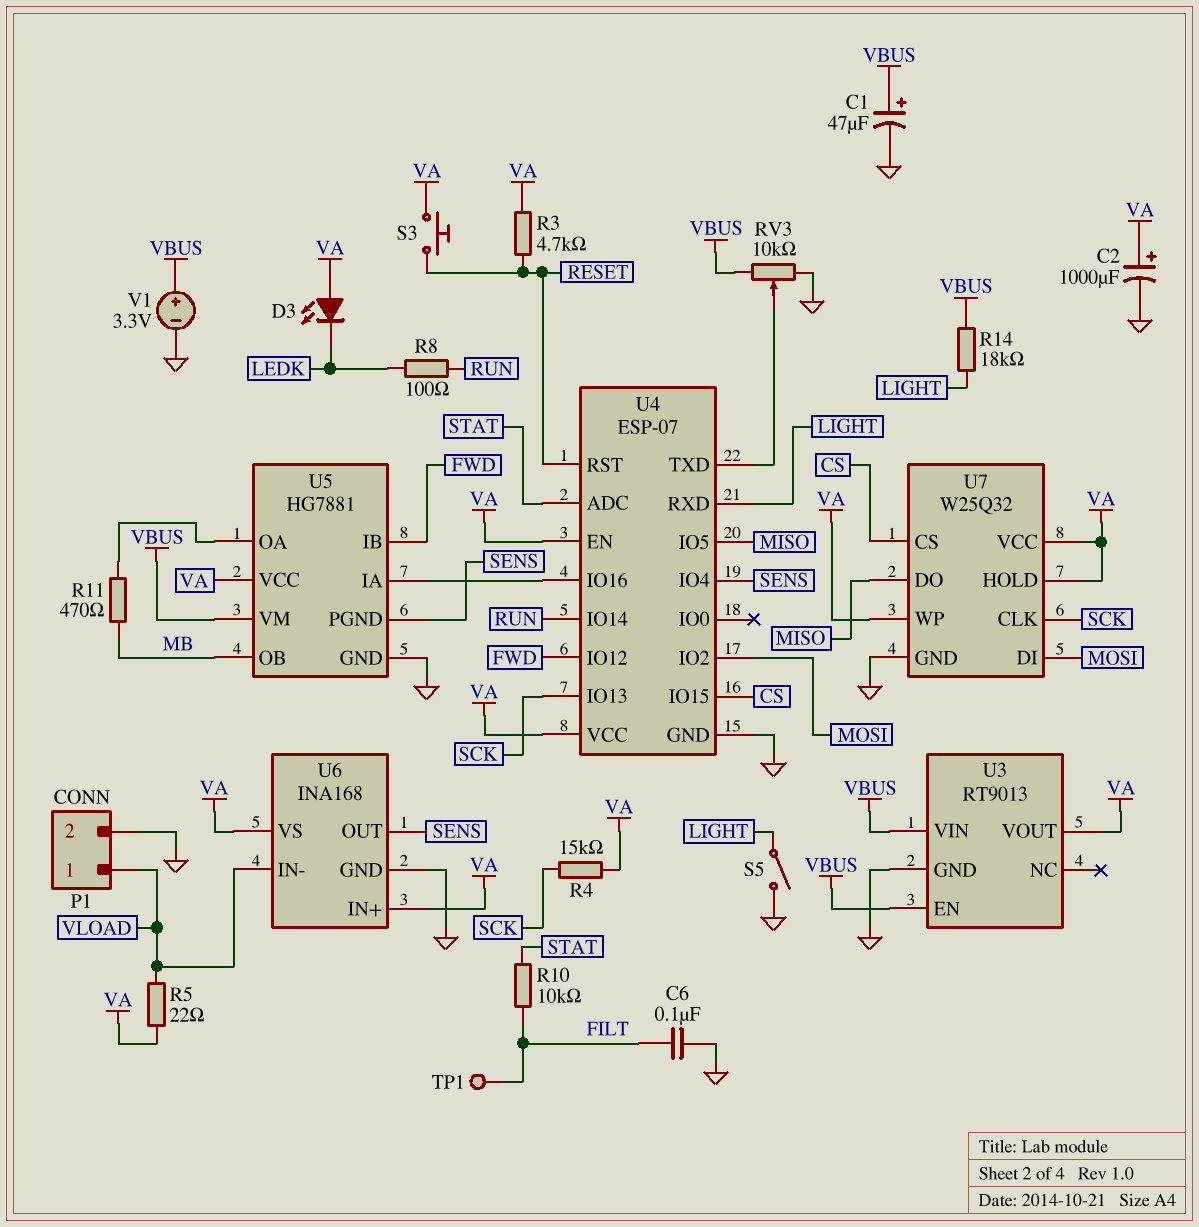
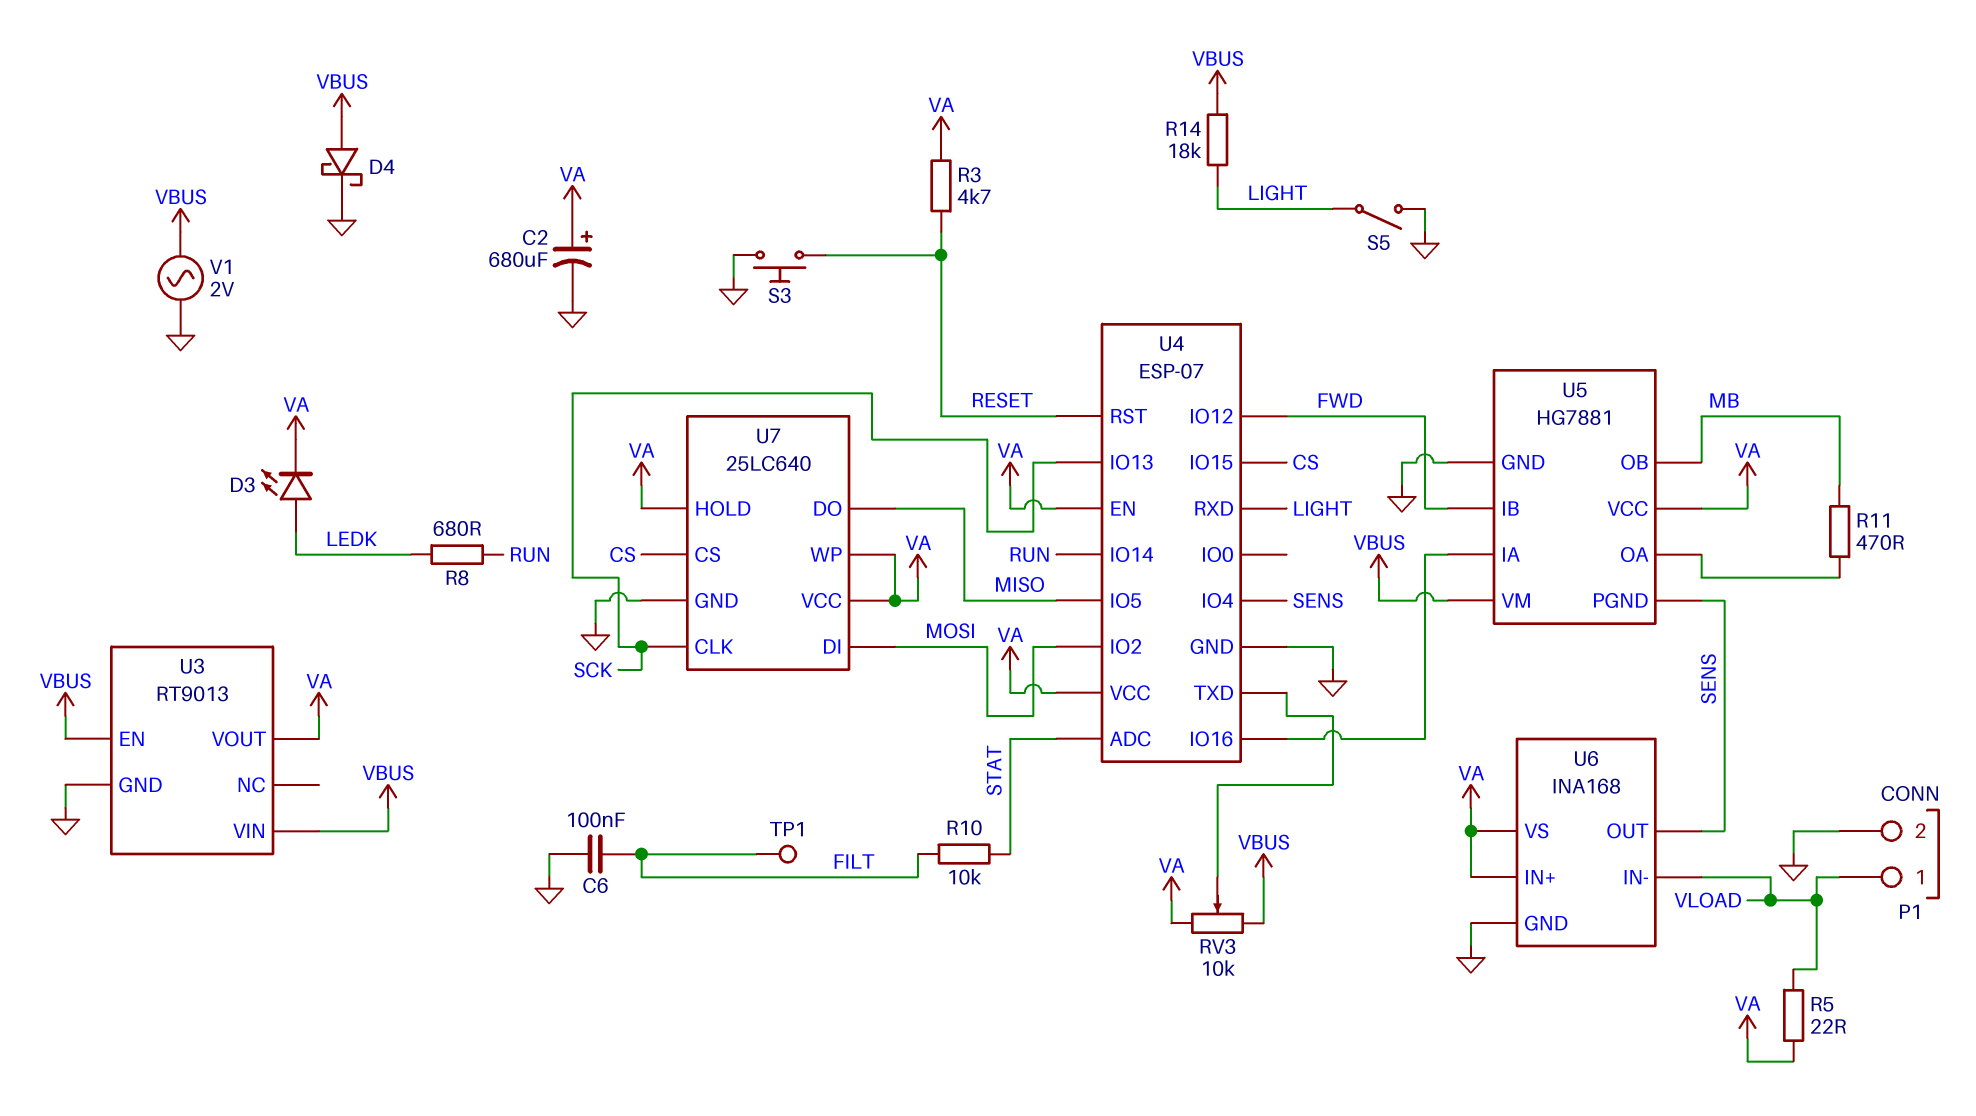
C1: 47uF (plus VBUS, minus GND) -> none
C2: 1000uF (plus VA, minus GND) -> 680uF (plus VA, minus GND)
D3: LED (A VA, K LEDK) -> LED (A LEDK, K VA)
D4: none -> schottky (A VBUS, K GND)
R4: 15k (SCK, VA) -> none
R8: 100 (LEDK, RUN) -> 680 (LEDK, RUN)
RV3: 10k (GND, VBUS, wiper U4/TXD) -> 10k (VA, VBUS, wiper U4/TXD)
S3: button (RESET, VA) -> button (GND, RESET)
U7: W25Q32 -> 25LC640
V1: 3.3V (plus VBUS, minus GND) -> AC 2V (GND, VBUS)

